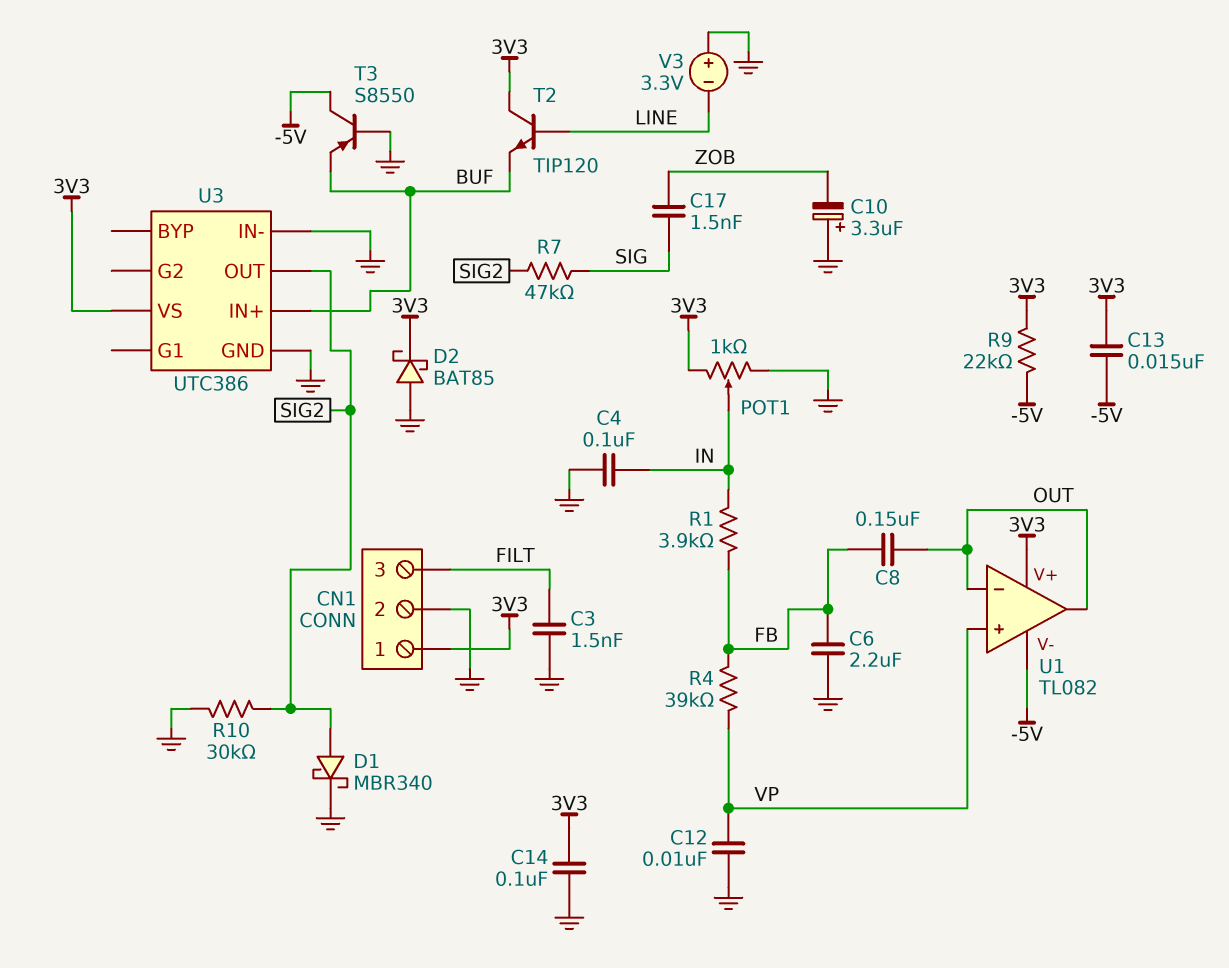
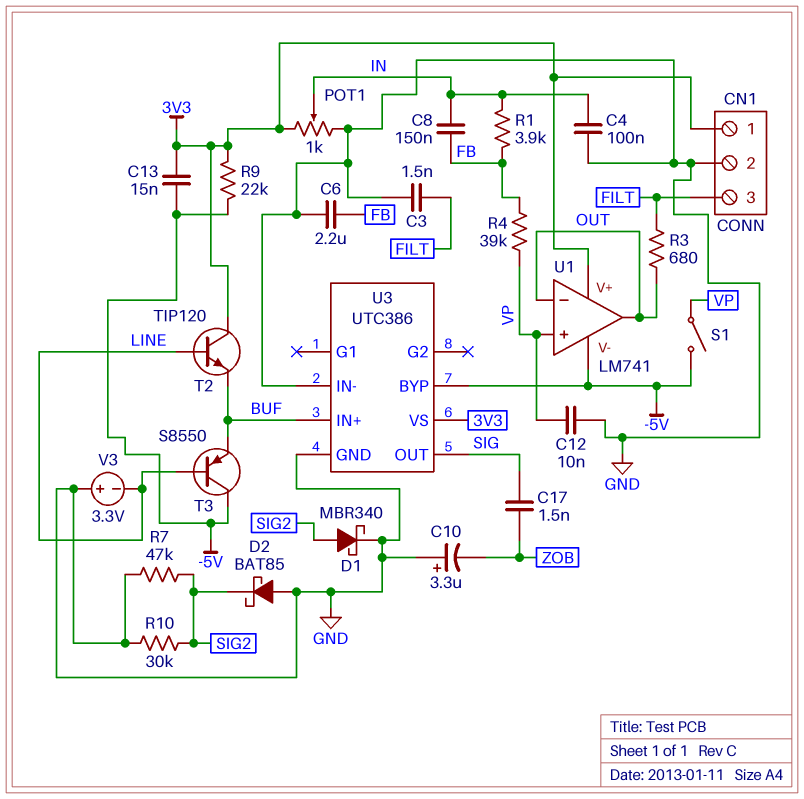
C8: 150nF (FB, OUT) -> 150nF (FB, IN)
C14: 100nF (3V3, GND) -> none
D2: schottky BAT85 (A GND, K 3V3) -> schottky BAT85 (A GND, K SIG2)
R3: none -> 680 (FILT, OUT)
R7: 47k (SIG, SIG2) -> 47k (GND, SIG2)
S1: none -> switch (-5V, VP)
T3: PNP S8550 (B GND, C -5V, E BUF) -> PNP S8550 (B LINE, C -5V, E BUF)
U1: TL082 -> LM741
U3 pin BYP: none -> -5V
U3 pin OUT: SIG2 -> SIG

